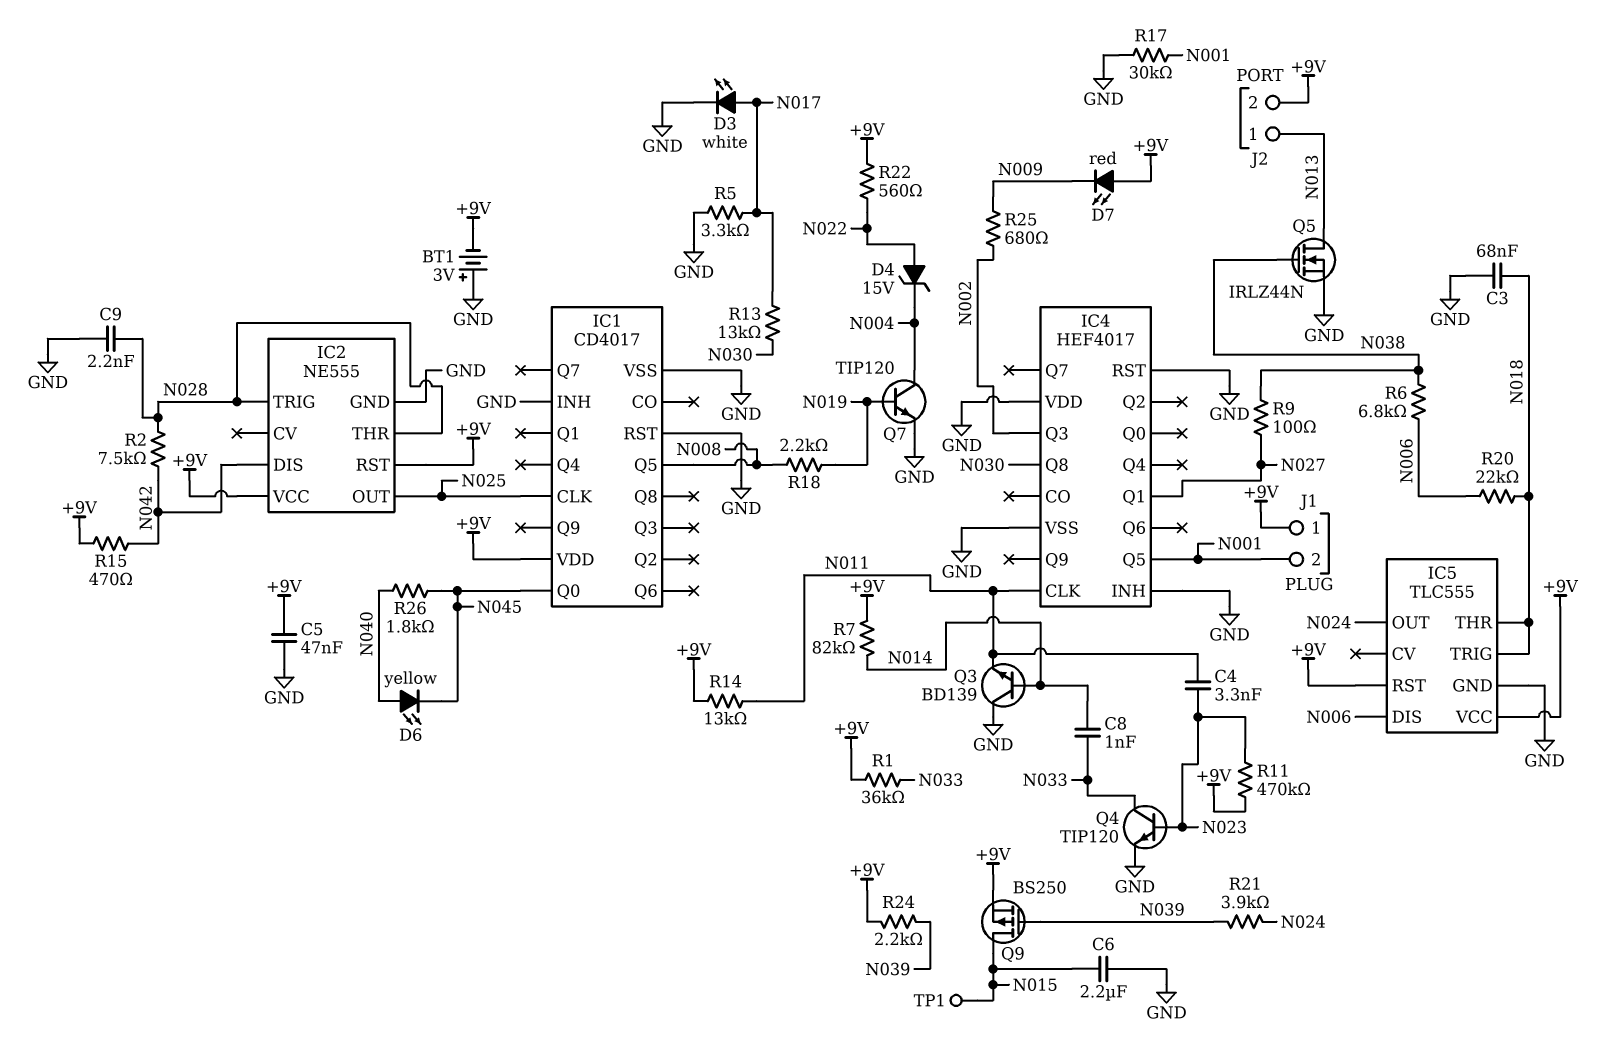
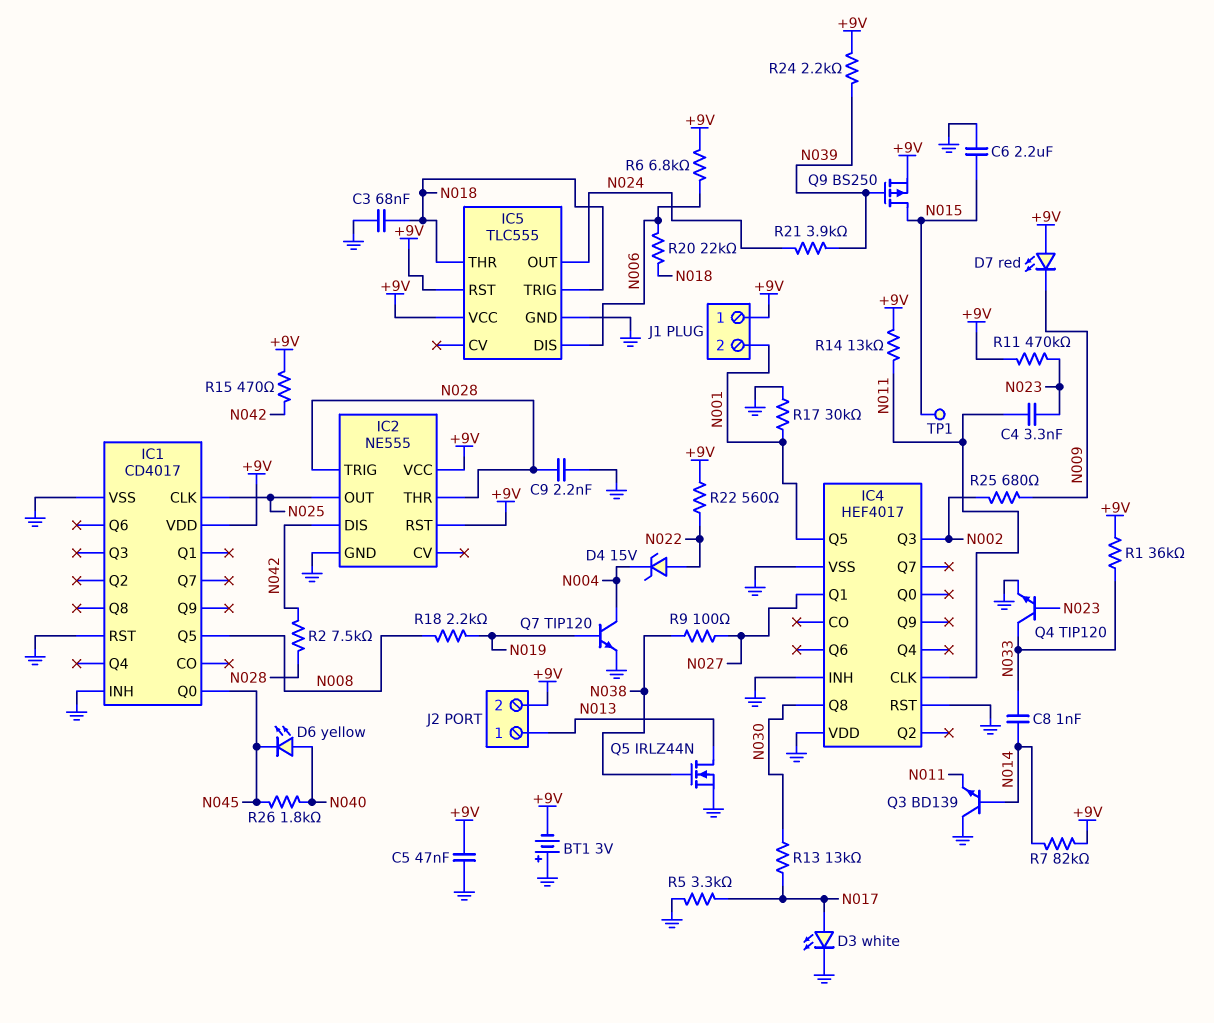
R6: 6.8k (N006, N038) -> 6.8k (+9V, N006)

